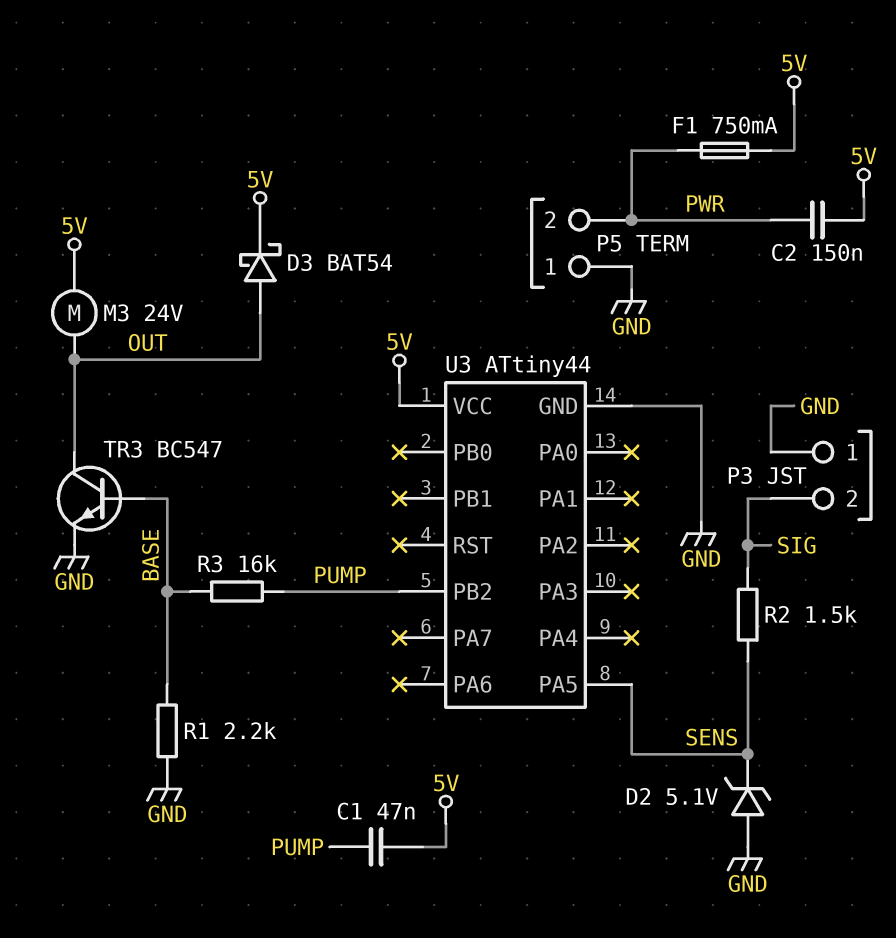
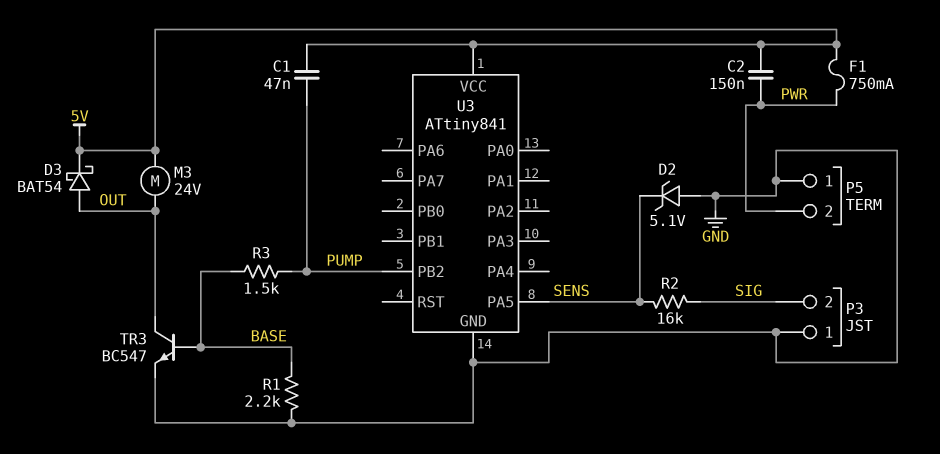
R2: 1.5k (SENS, SIG) -> 16k (SENS, SIG)
R3: 16k (BASE, PUMP) -> 1.5k (BASE, PUMP)
U3: ATtiny44 -> ATtiny841

